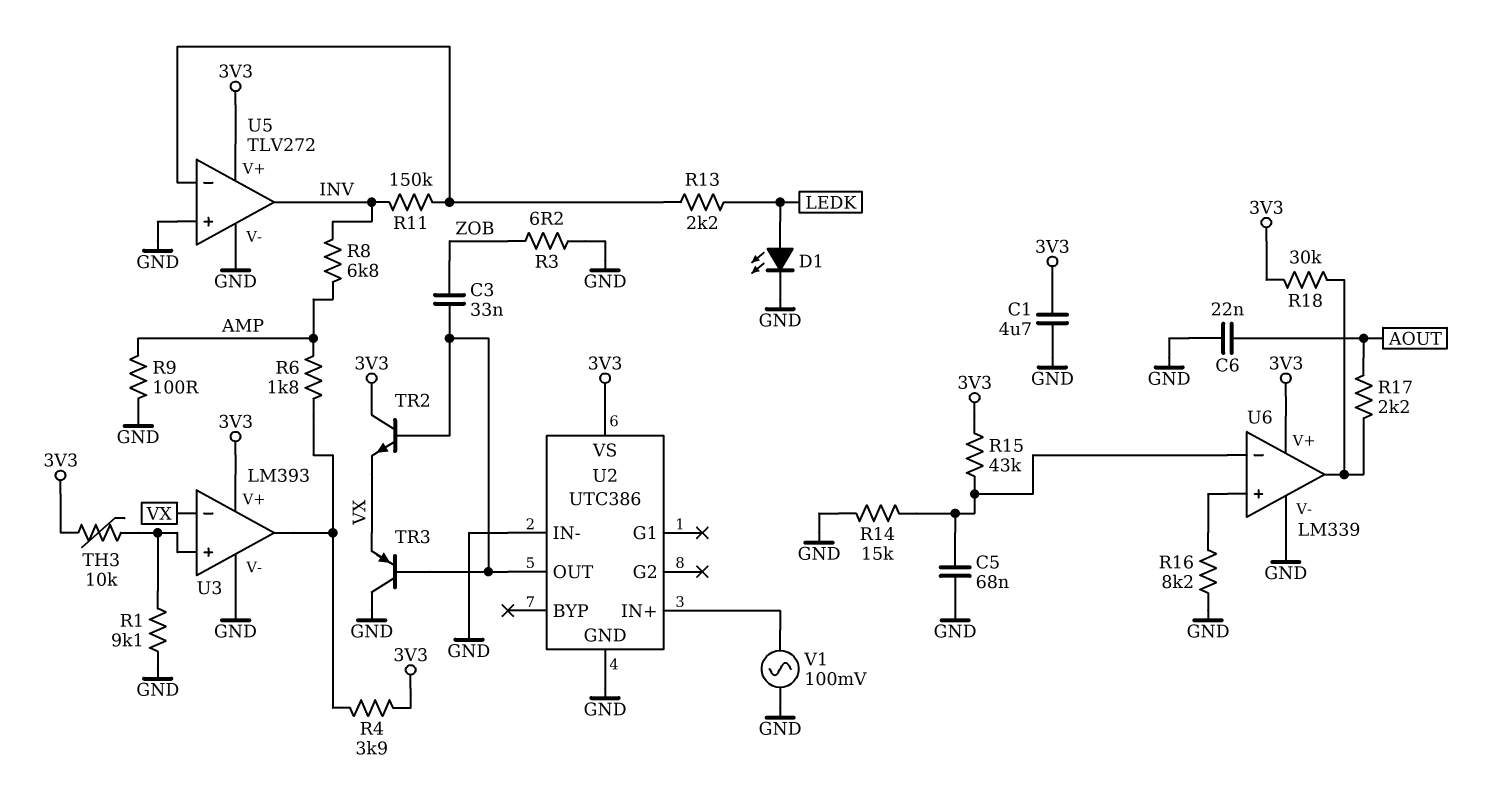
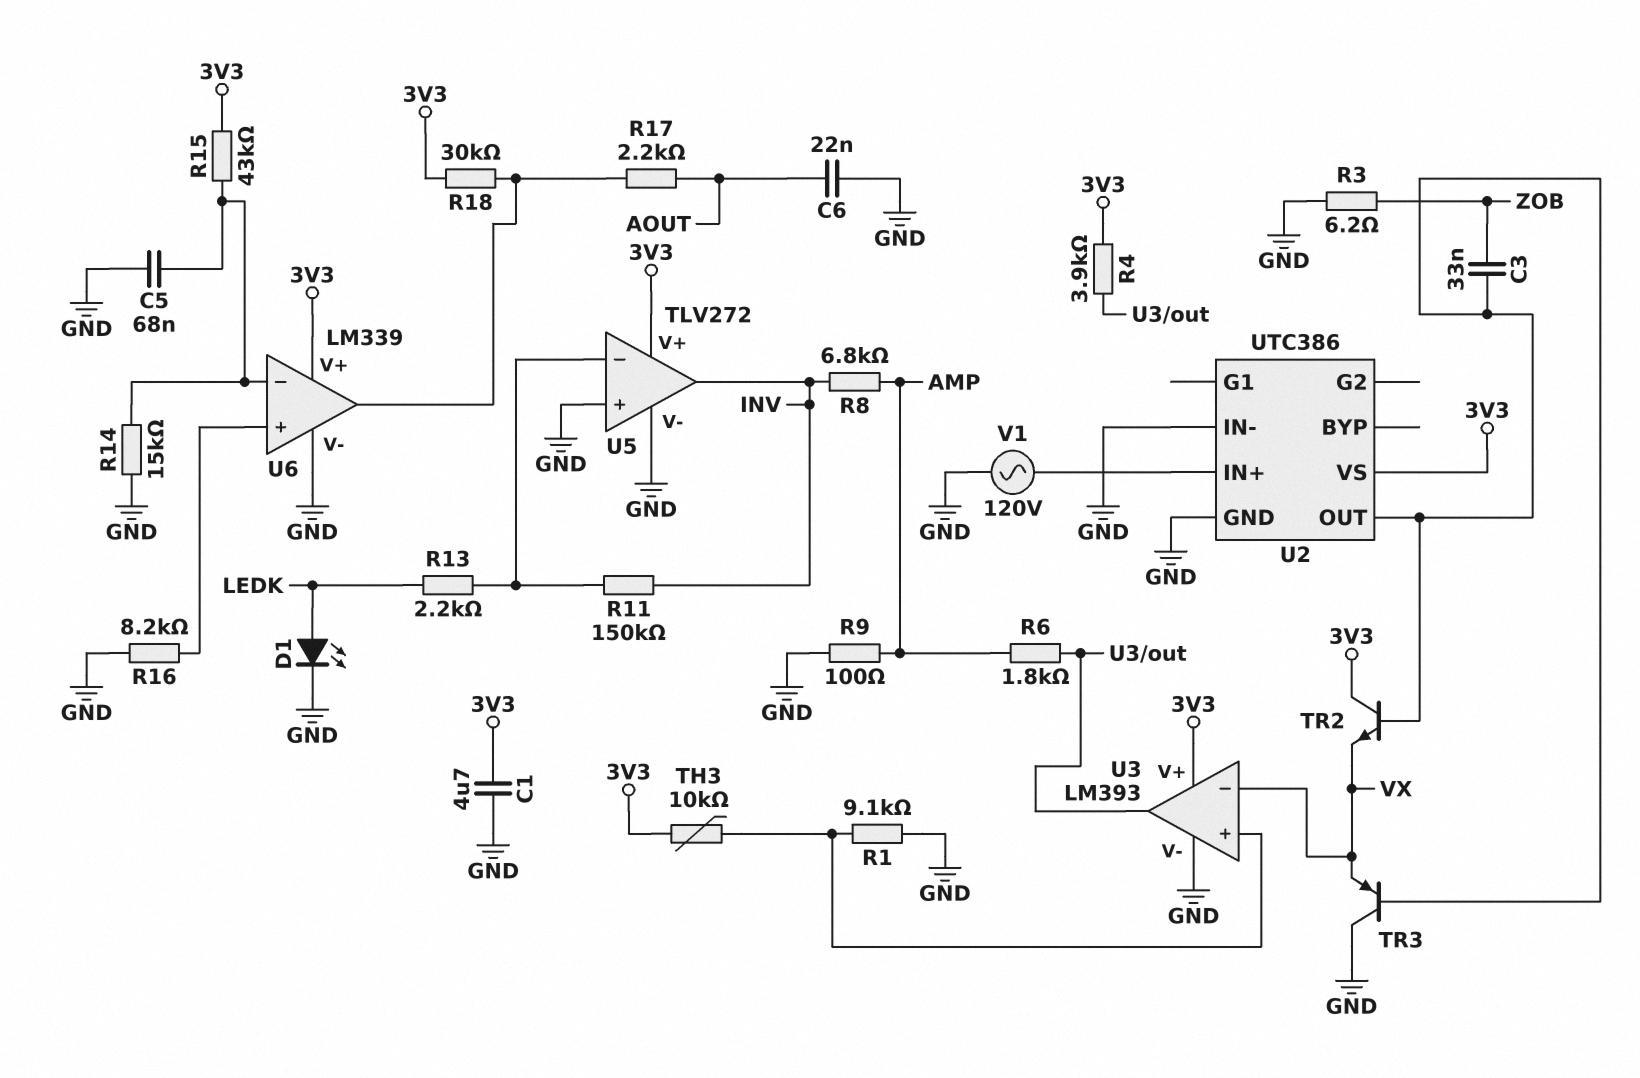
V1: AC 100mV (GND, U2/IN+) -> AC 120V (GND, U2/IN+)

